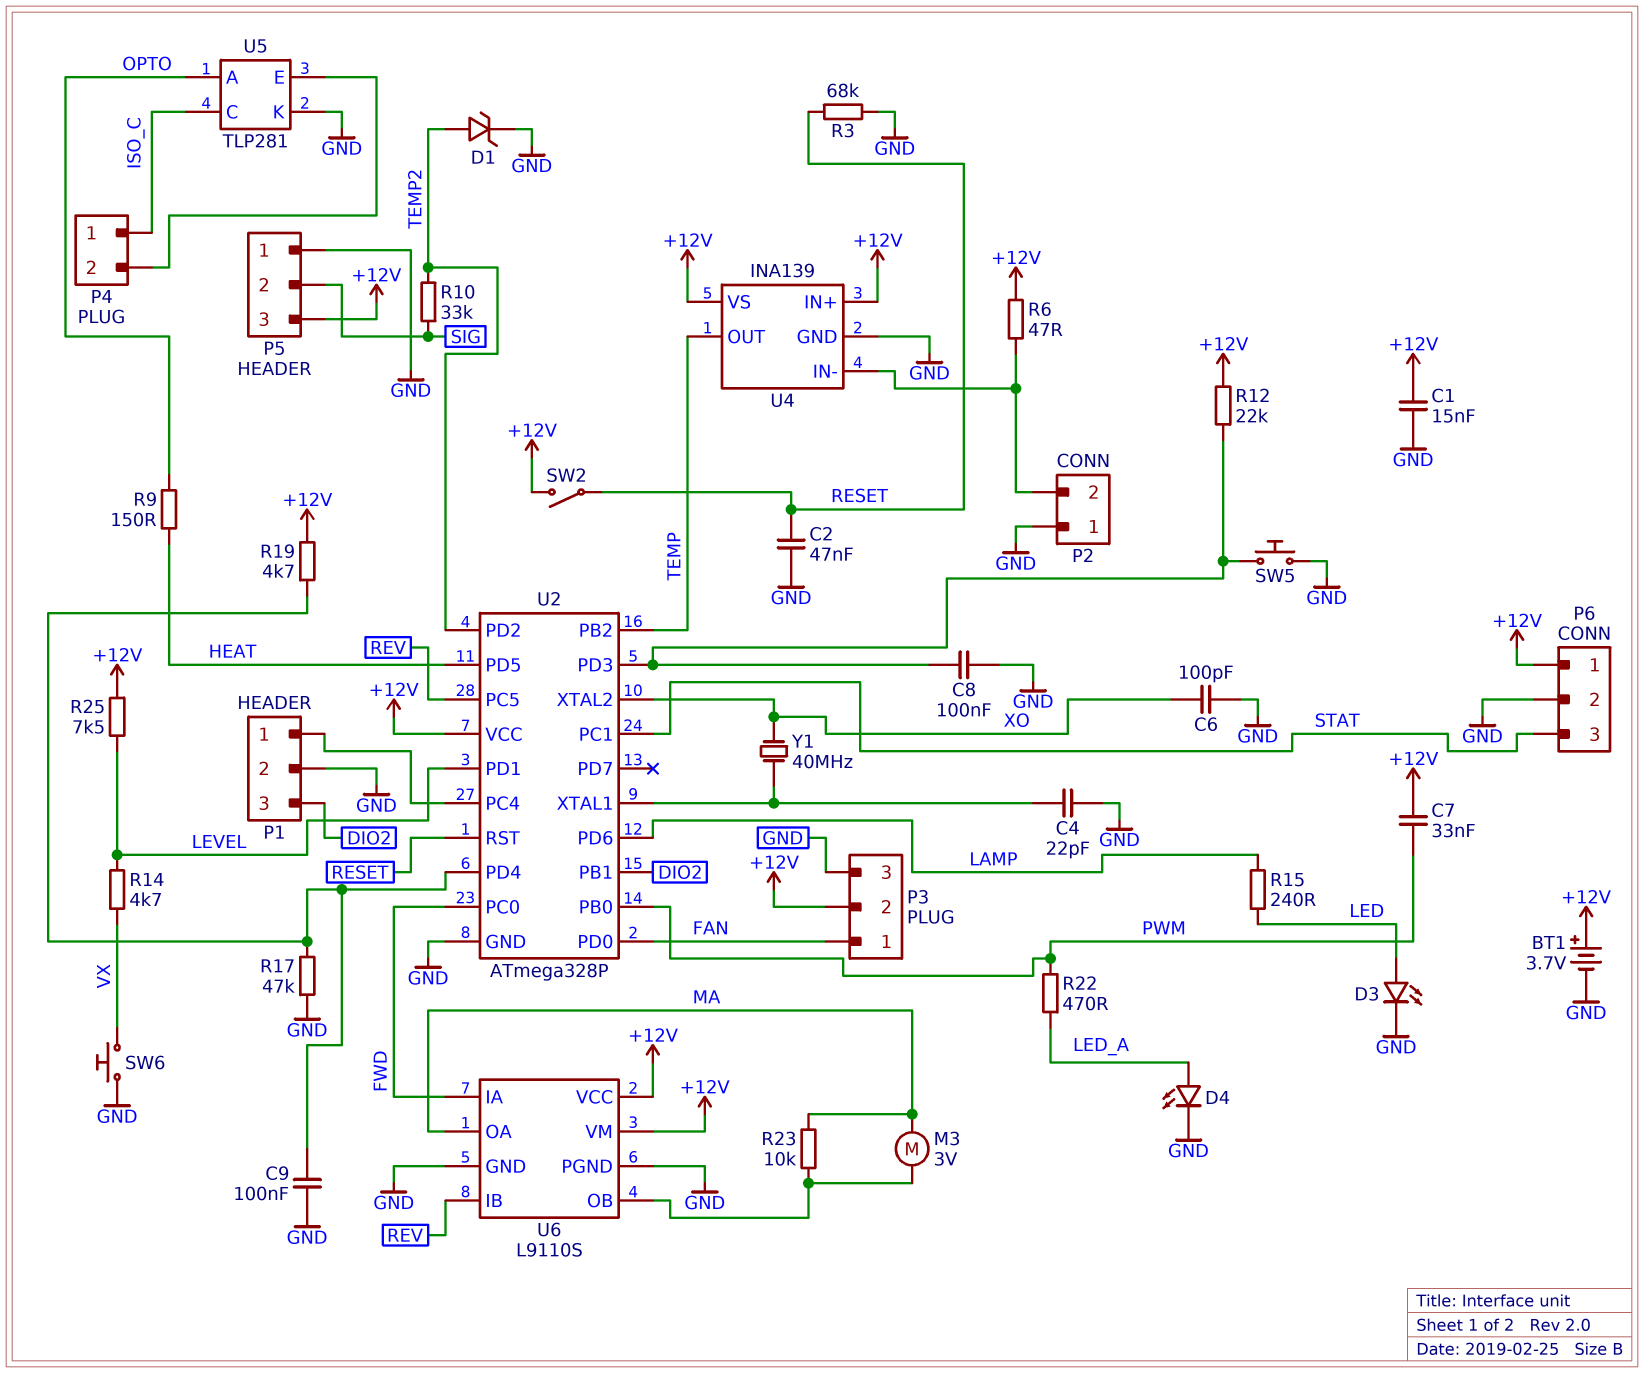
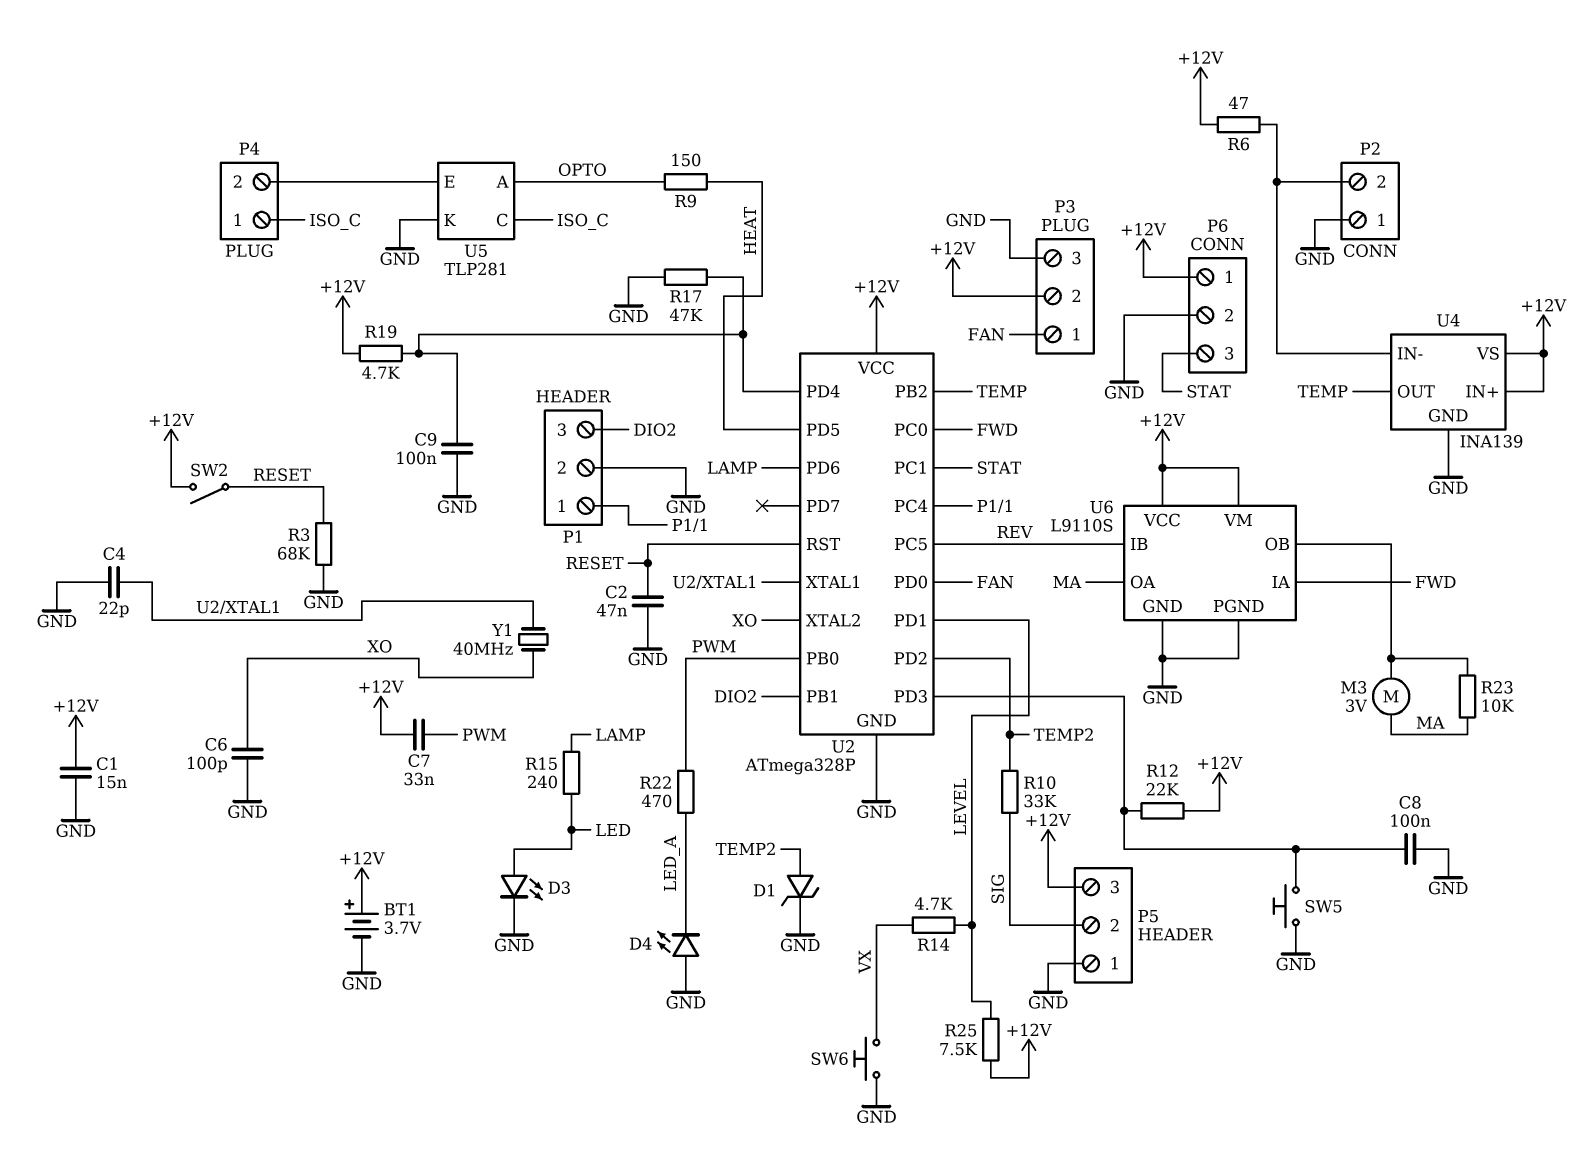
D4: LED (A LED_A, K GND) -> LED (A GND, K LED_A)

